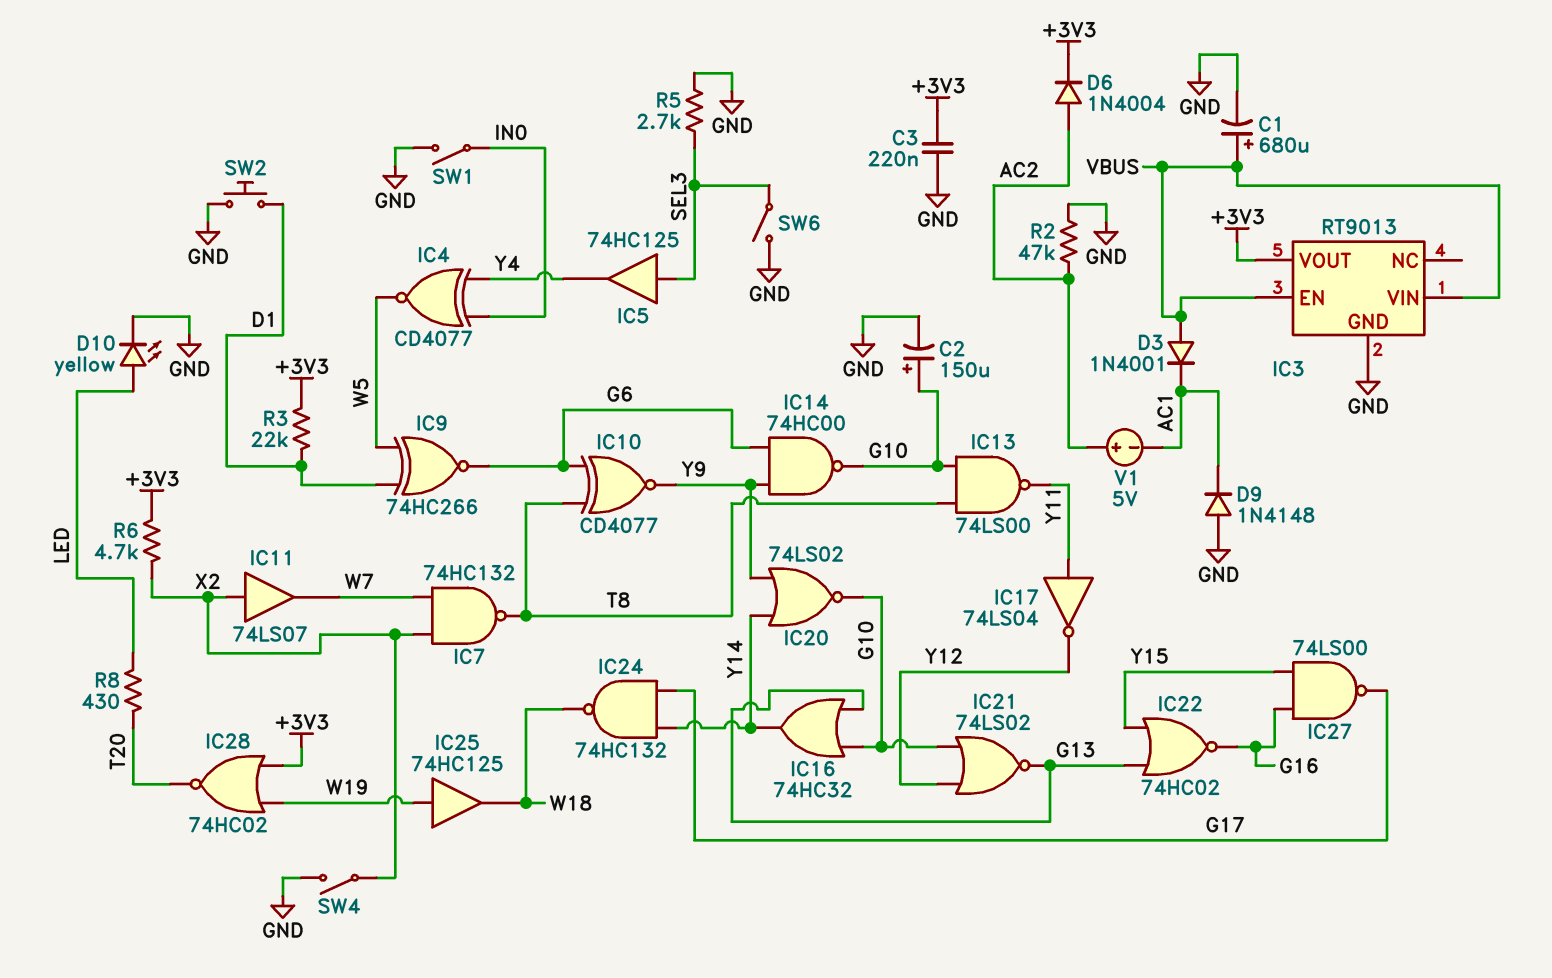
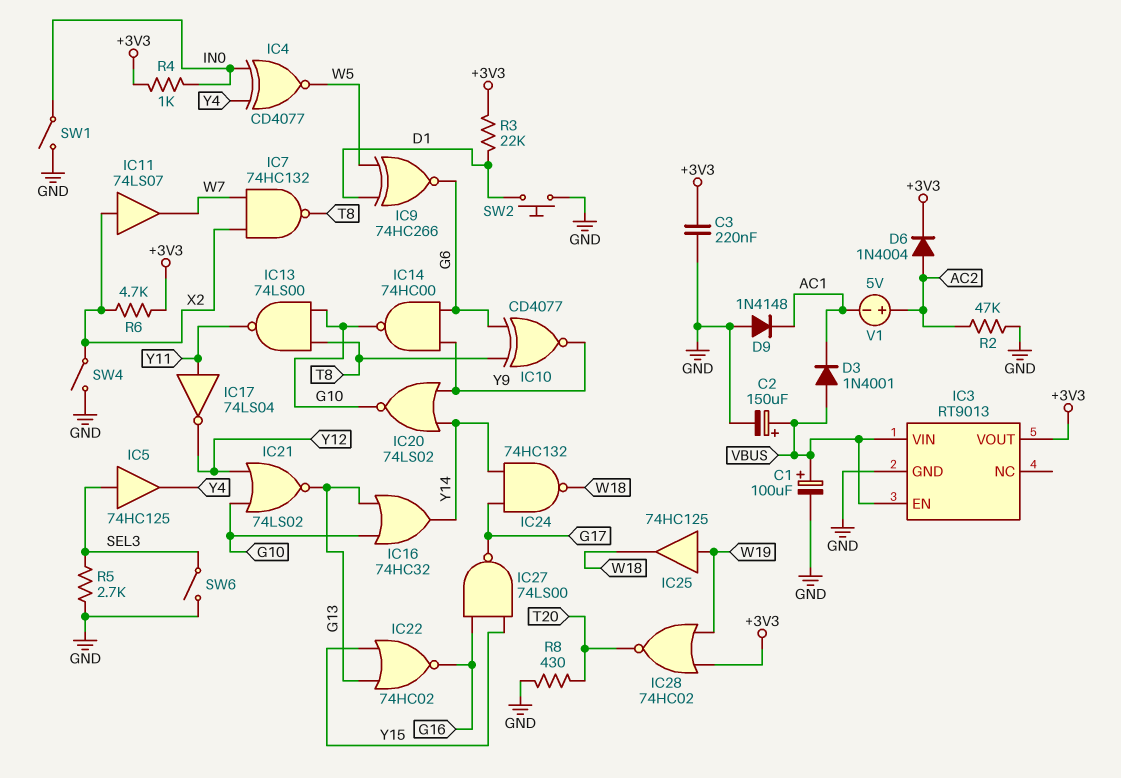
C1: 680uF (plus VBUS, minus GND) -> 100uF (plus VBUS, minus GND)
C2: 150uF (plus G10, minus GND) -> 150uF (plus VBUS, minus GND)
D10: LED yellow (A LED, K GND) -> none
R4: none -> 1k (+3V3, IN0)
R8: 430 (LED, T20) -> 430 (GND, T20)

